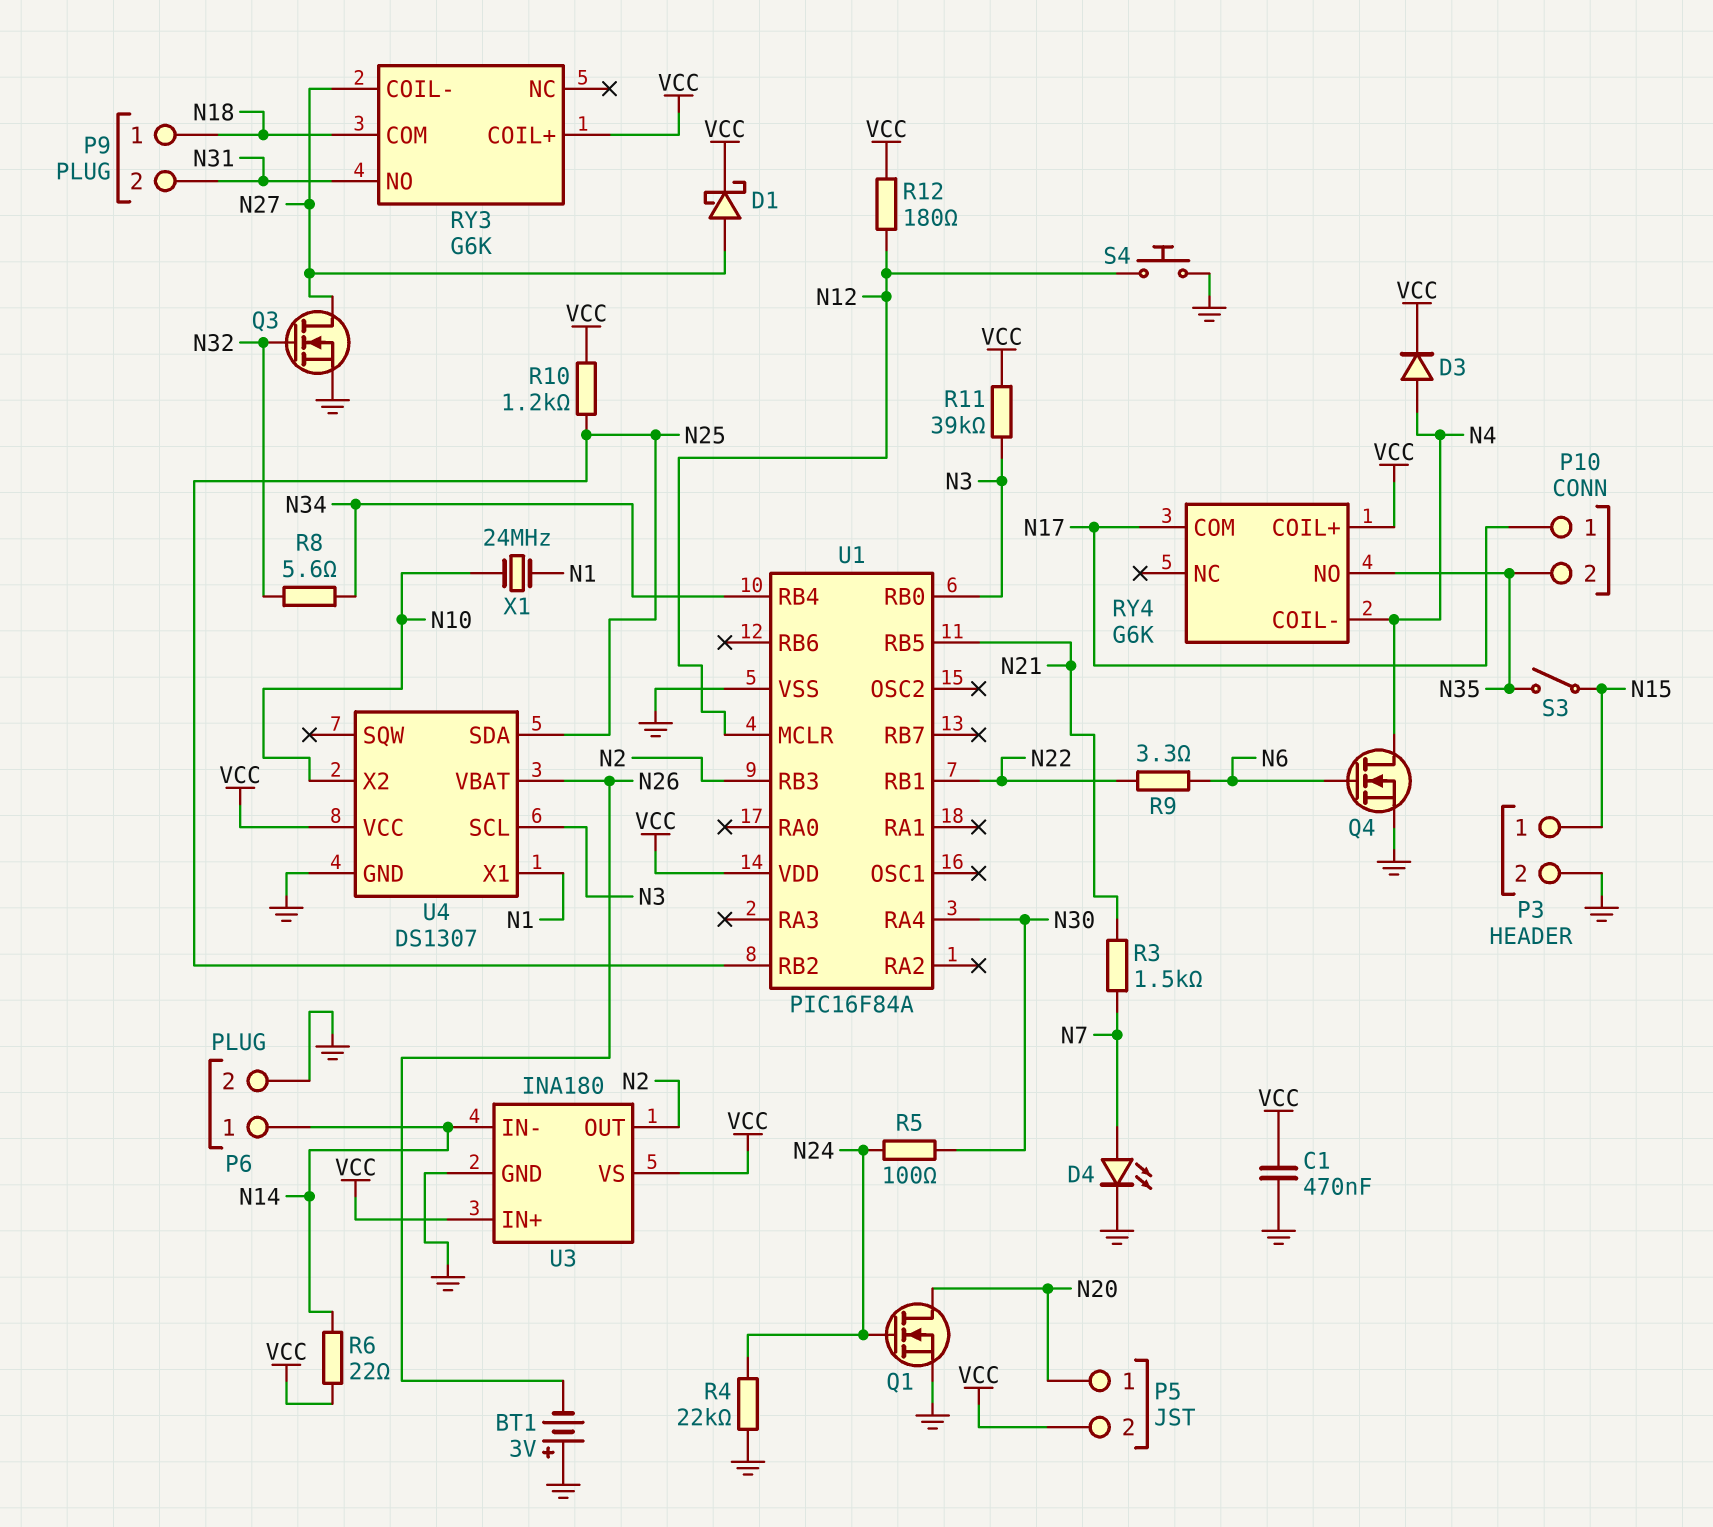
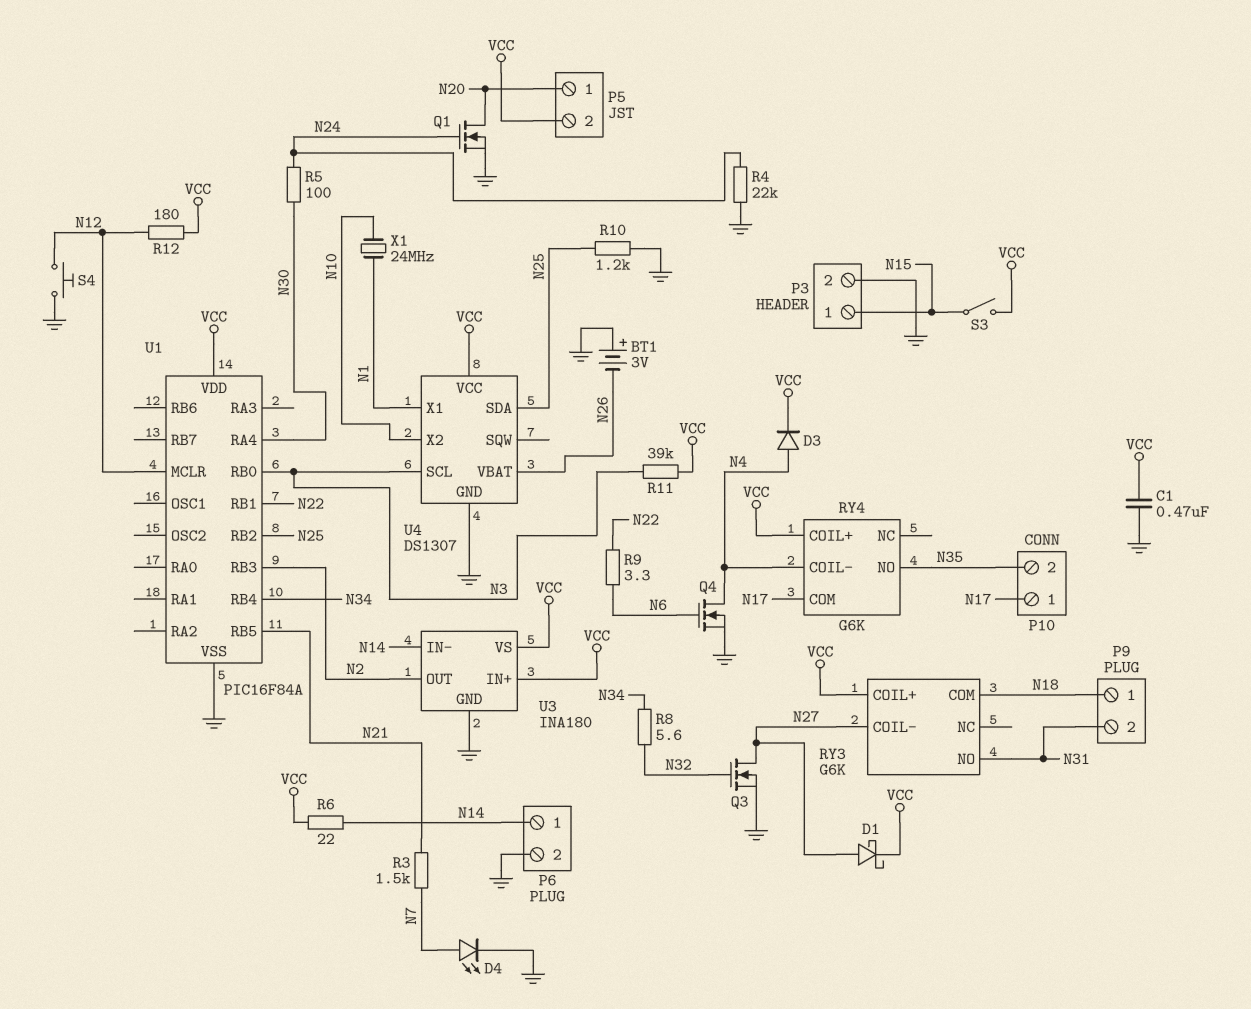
R10: 1.2k (N25, VCC) -> 1.2k (GND, N25)
S3: switch (N15, N35) -> switch (N15, VCC)

